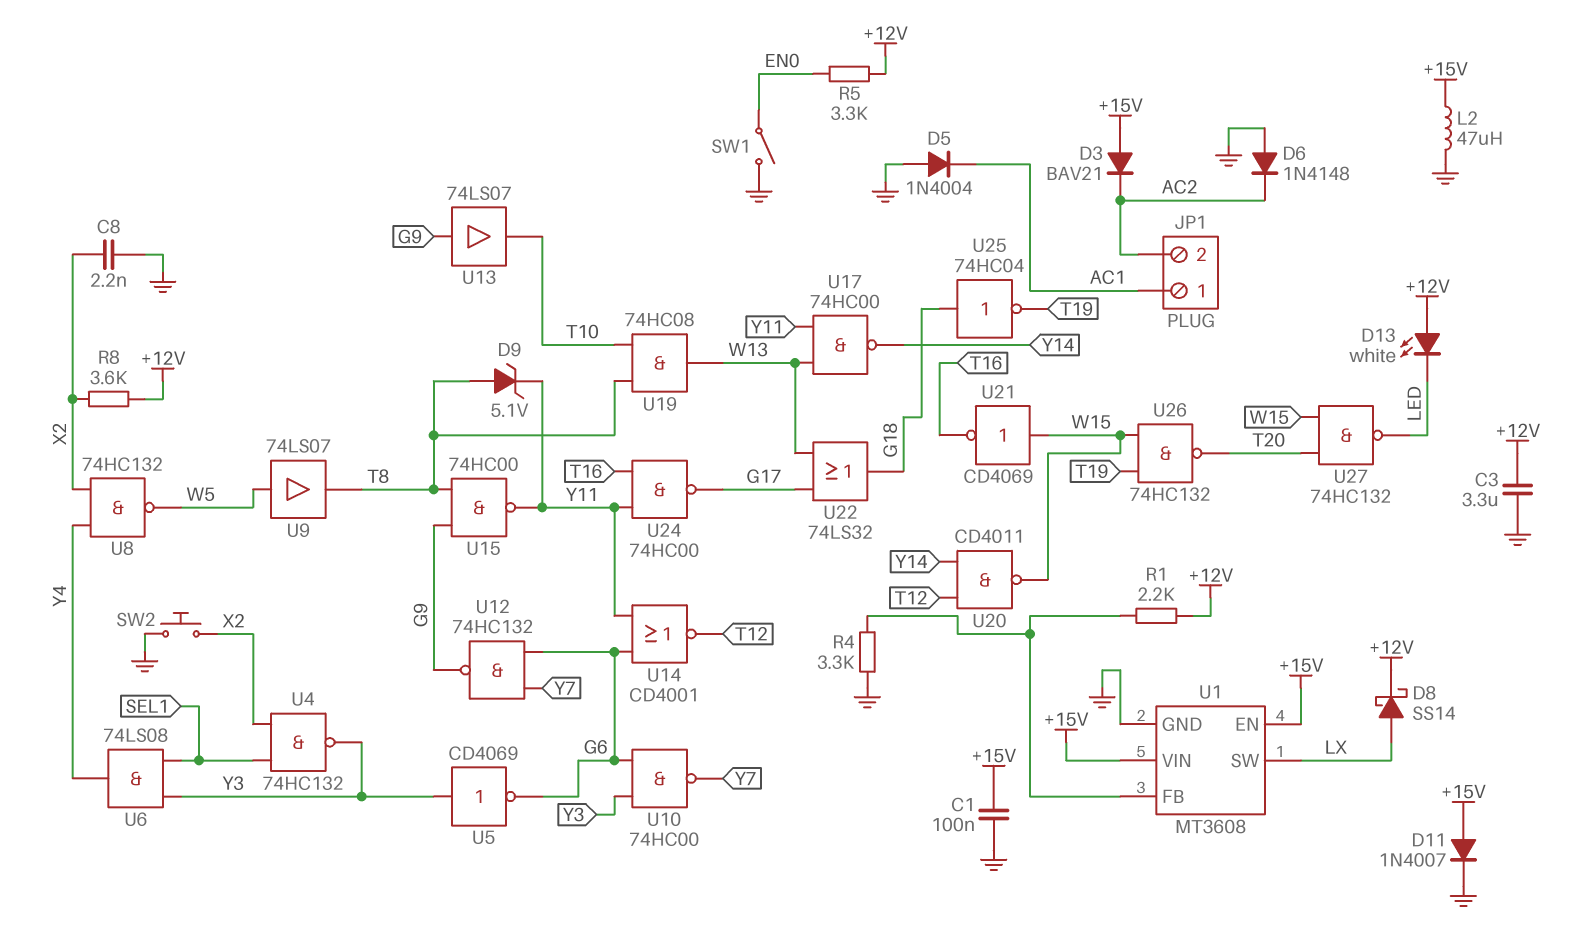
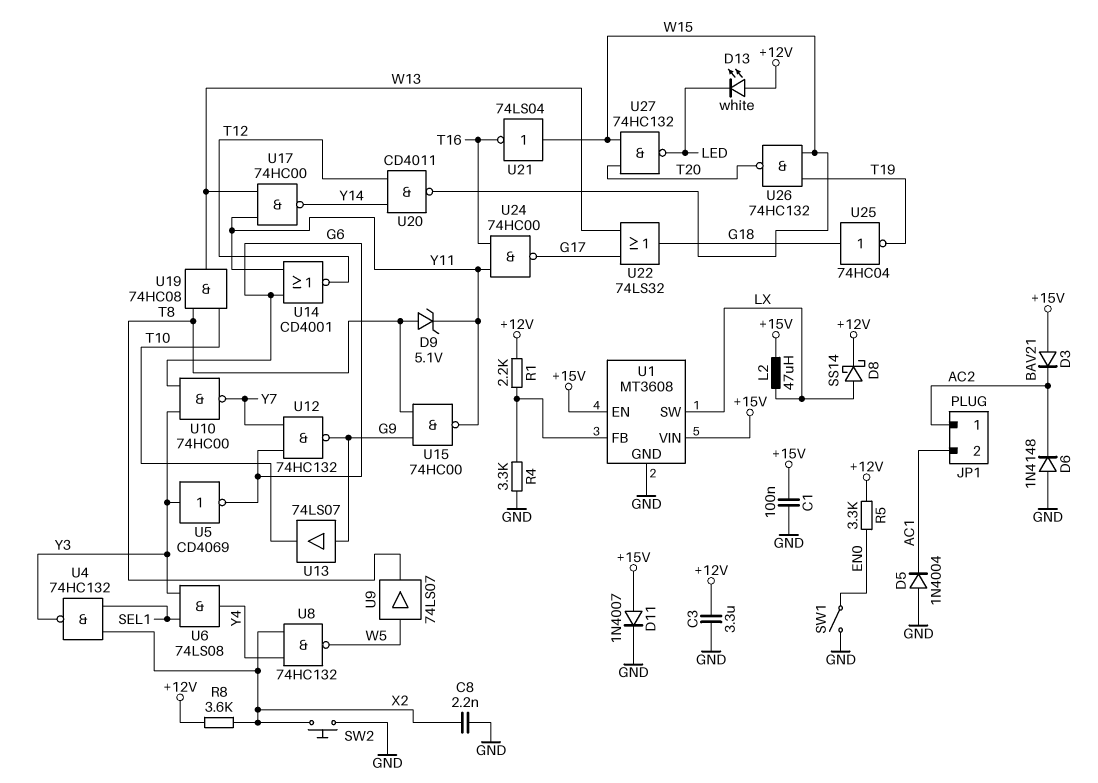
JP1 pin 1: AC1 -> AC2
JP1 pin 2: AC2 -> AC1
L2: 47uH (+15V, GND) -> 47uH (+15V, LX)
U21: NOT CD4069 (in W15, out T16) -> NOT 74LS04 (in W15, out T16)

